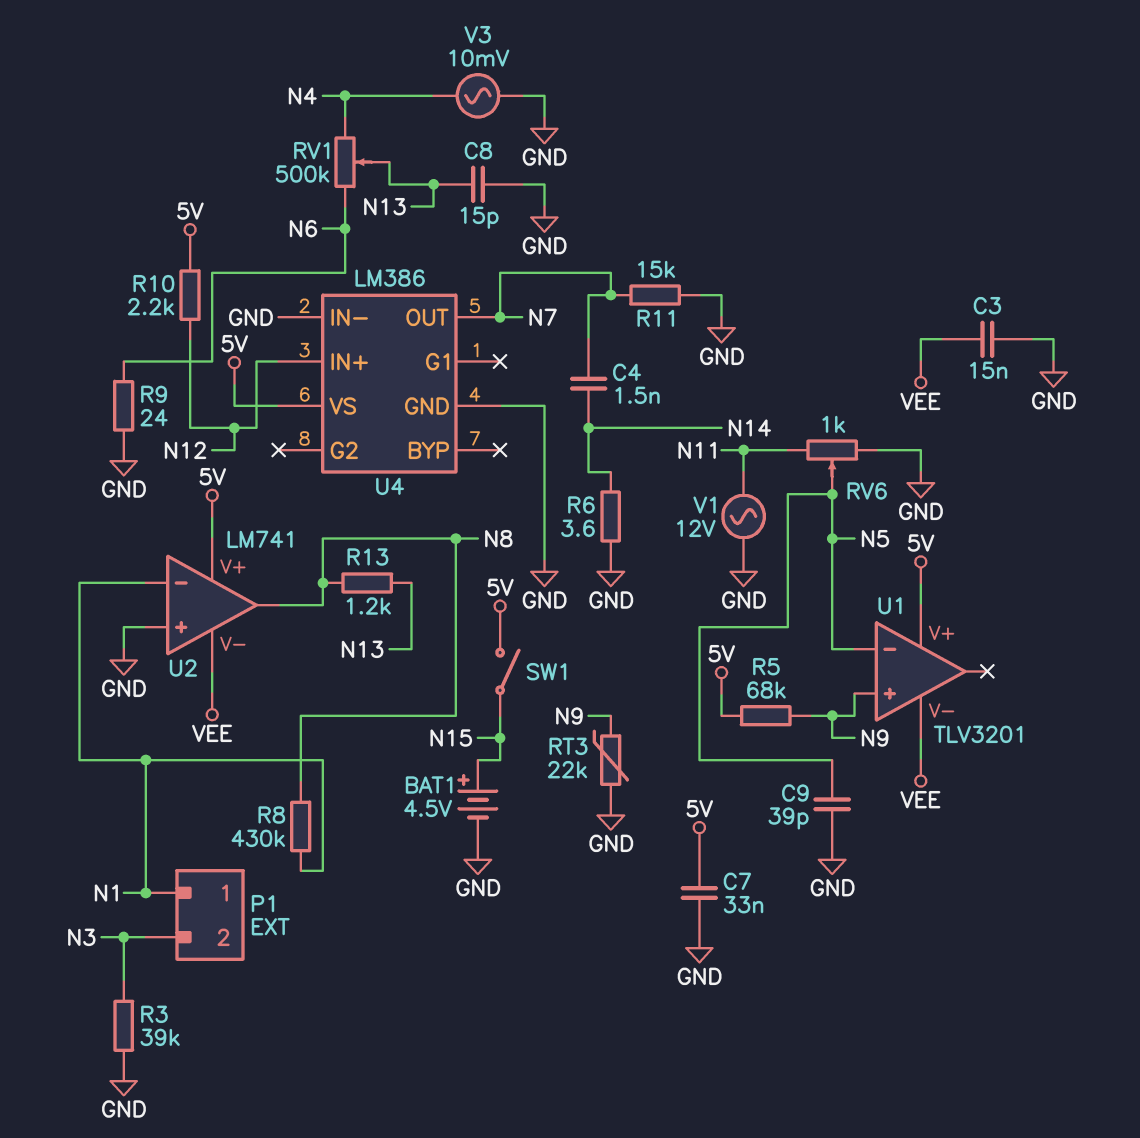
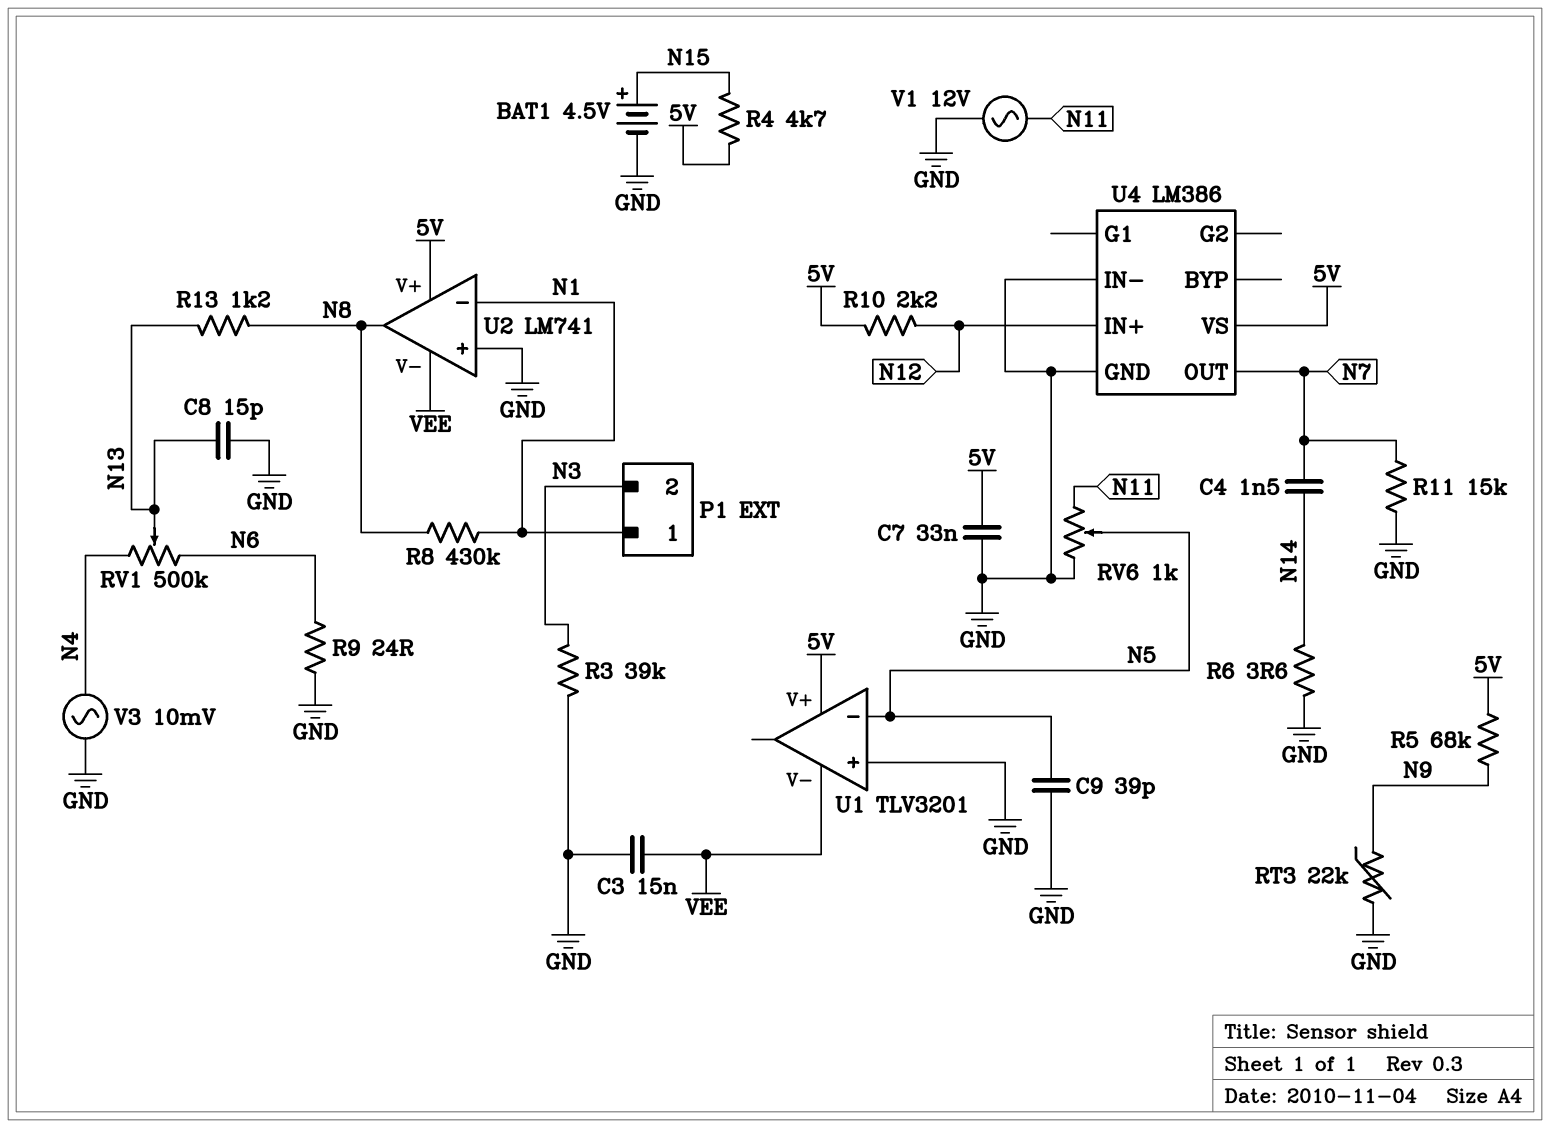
R4: none -> 4.7k (5V, N15)
SW1: switch (5V, N15) -> none
U1 pin in+: N9 -> GND

